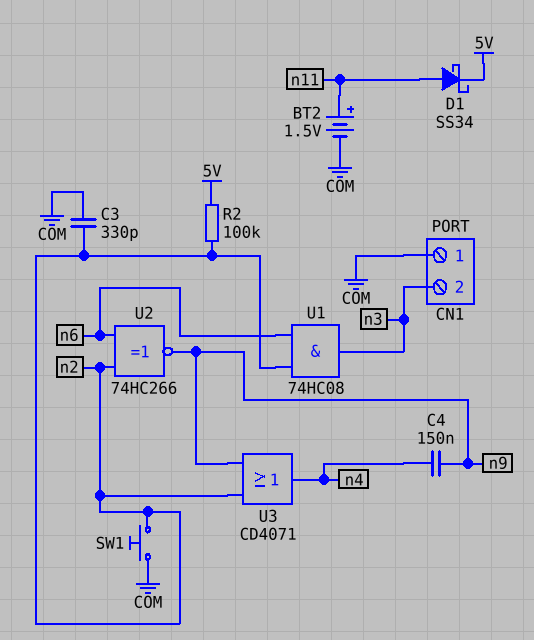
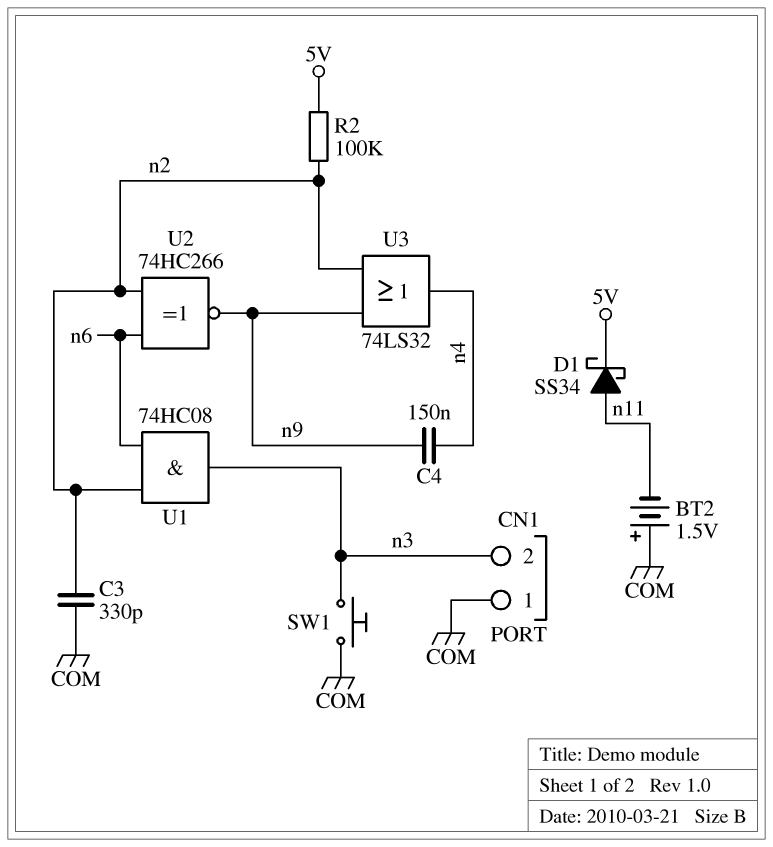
BT2: 1.5V (plus n11, minus COM) -> 1.5V (plus COM, minus n11)
SW1: button (COM, n2) -> button (COM, n3)
U3: OR CD4071 (in n2, in n9, out n4) -> OR 74LS32 (in n2, in n9, out n4)

